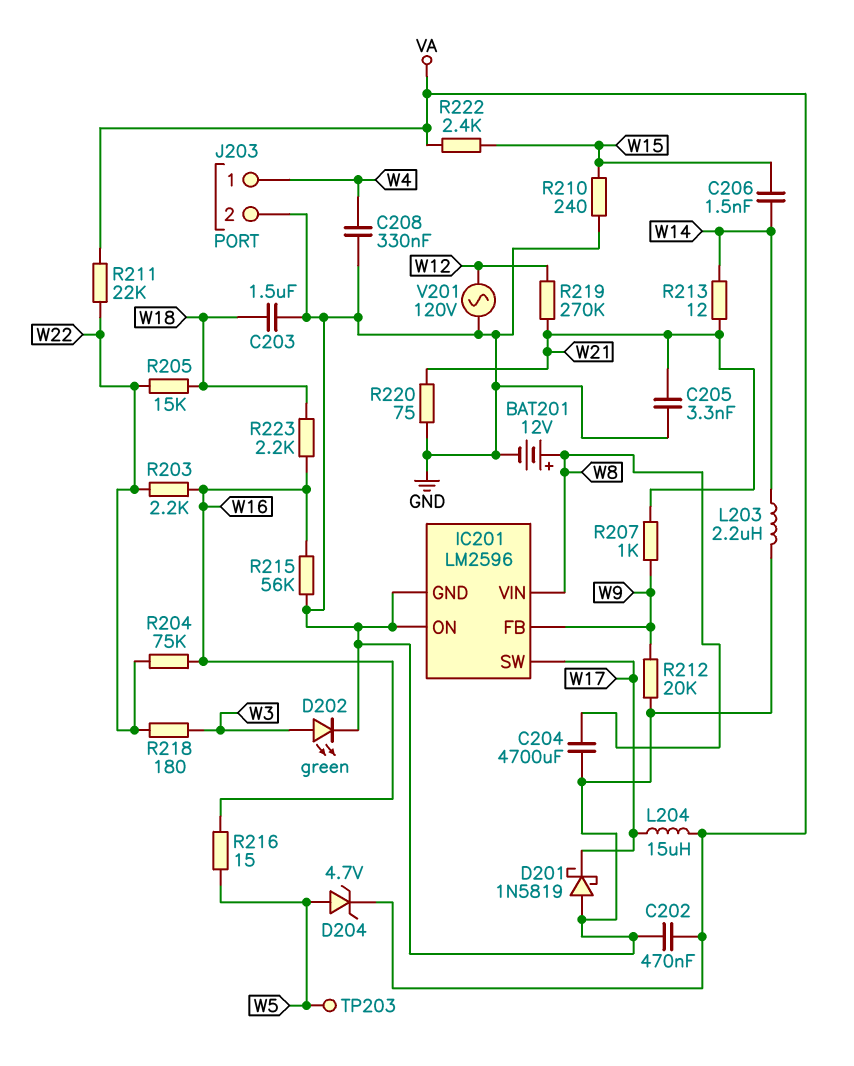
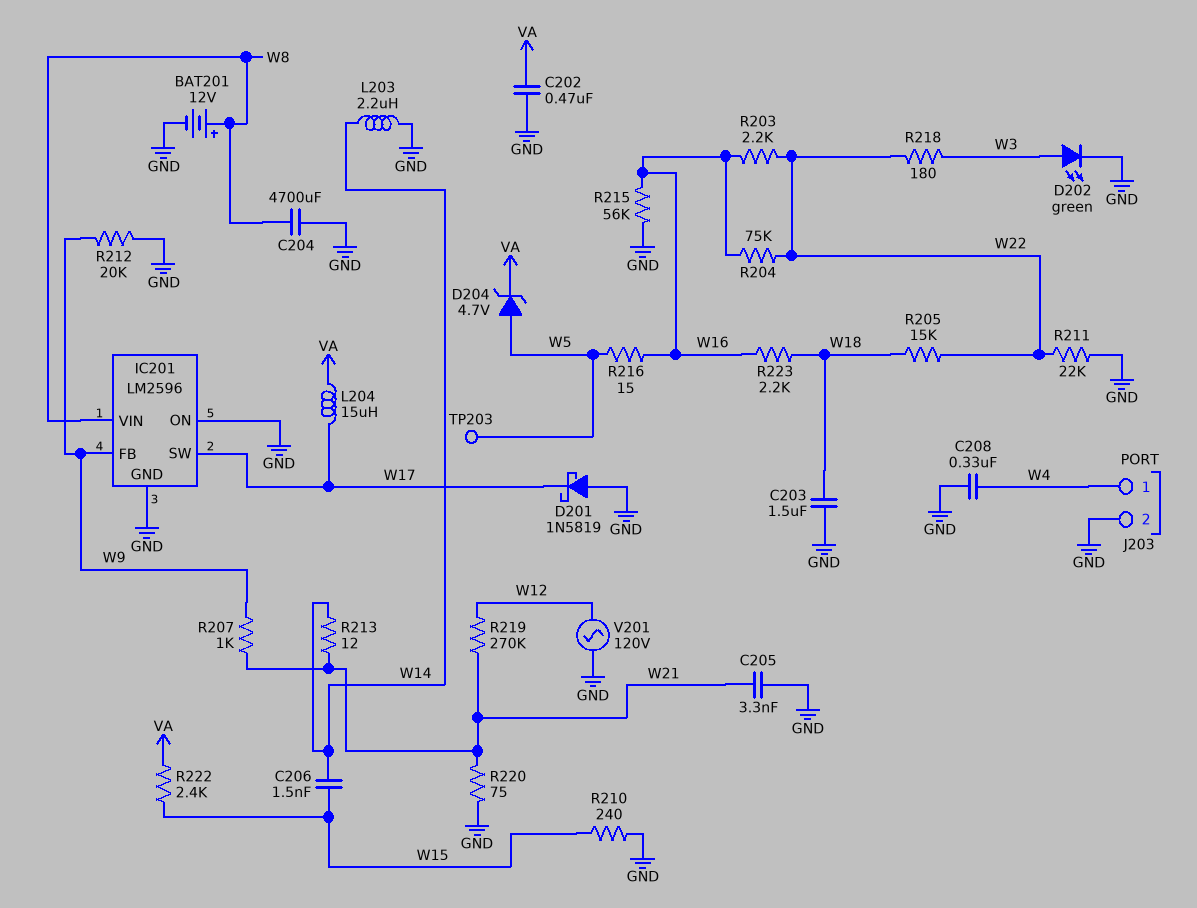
R211: 22k (VA, W22) -> 22k (GND, W22)

